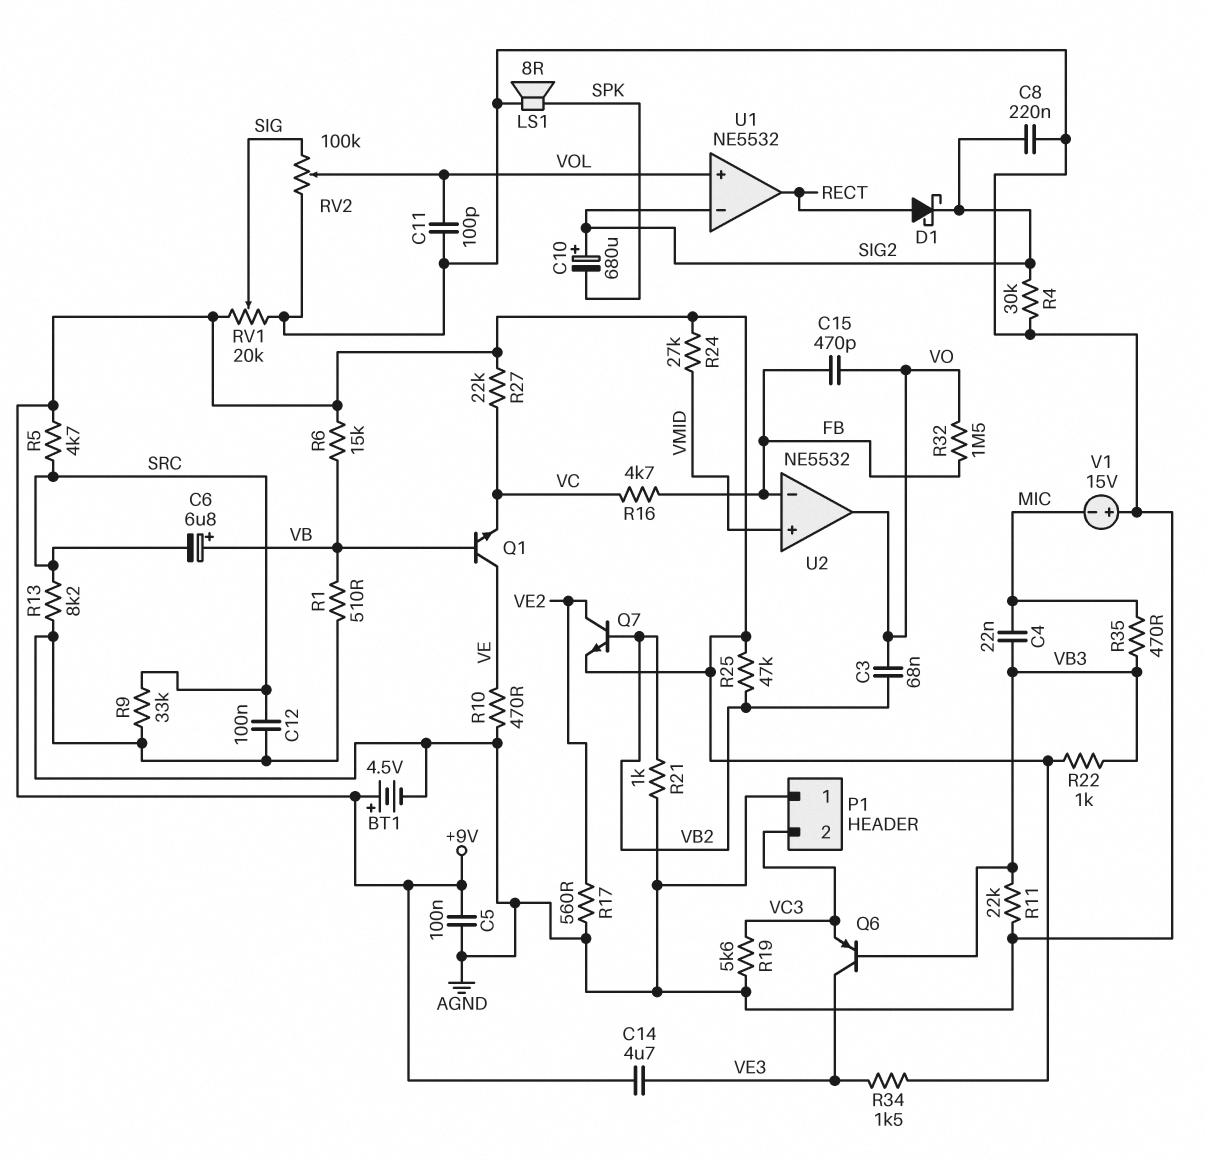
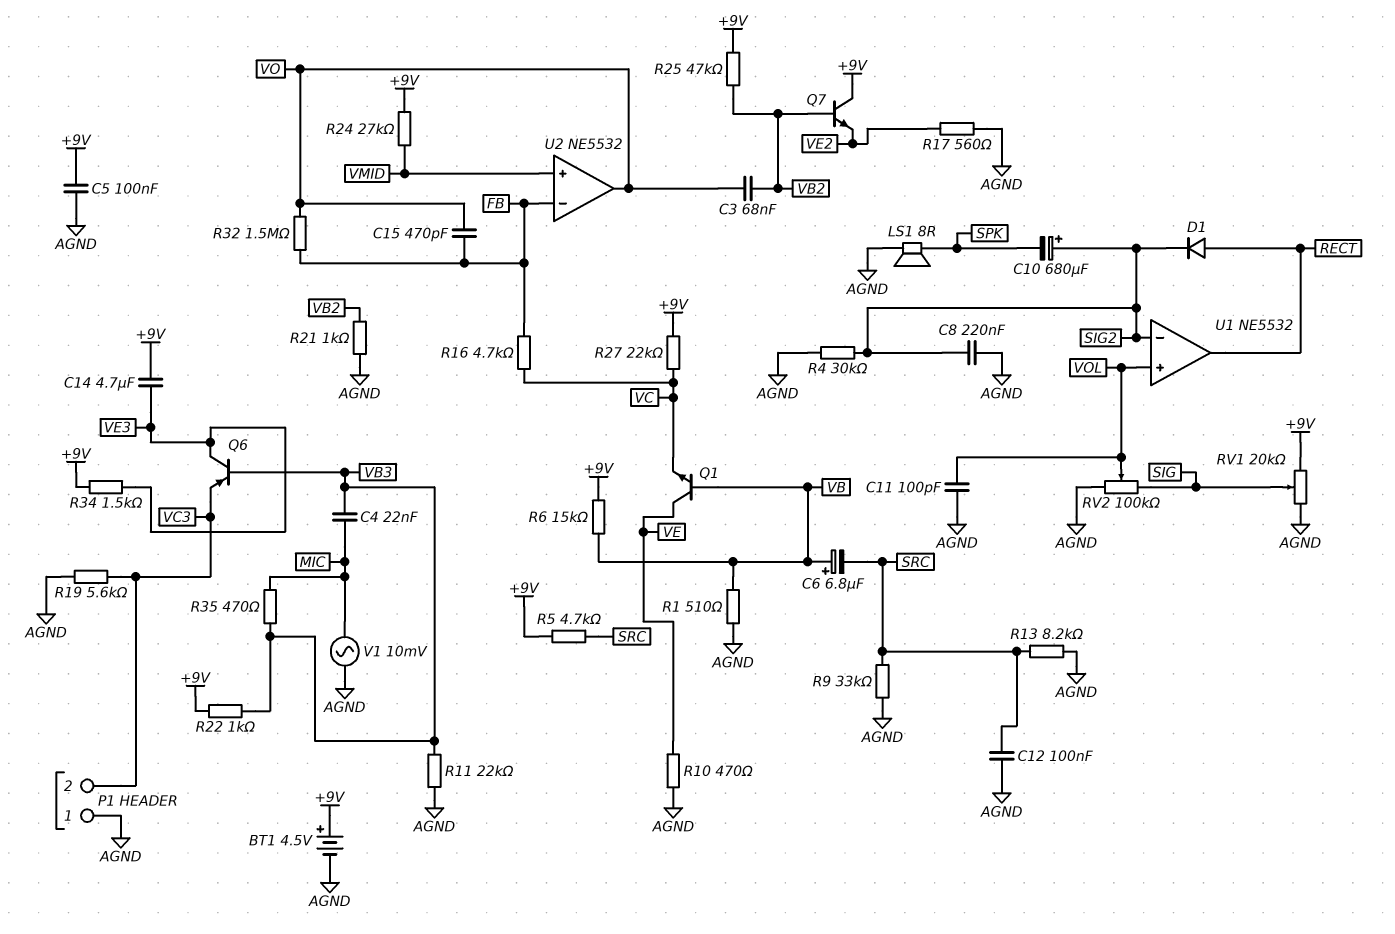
D1: schottky (A RECT, K SIG2) -> diode (A RECT, K SIG2)
Q7: NPN (B VB2, C VE2, E +9V) -> NPN (B VB2, C +9V, E VE2)
V1: 15V (plus AGND, minus MIC) -> AC 10mV (AGND, MIC)

